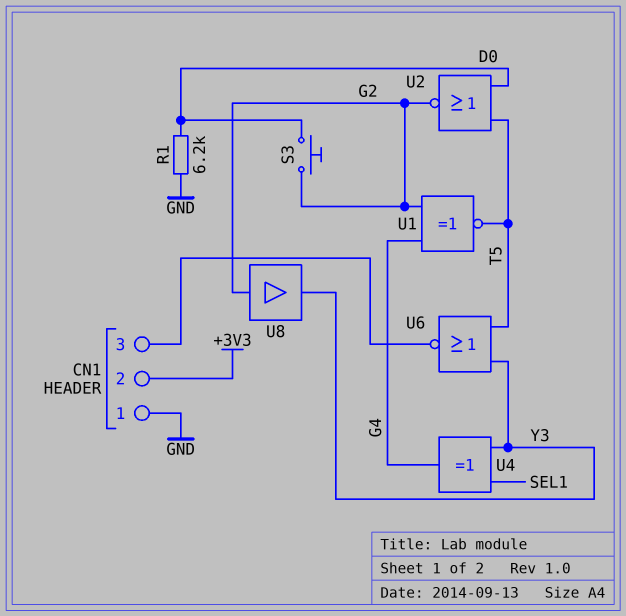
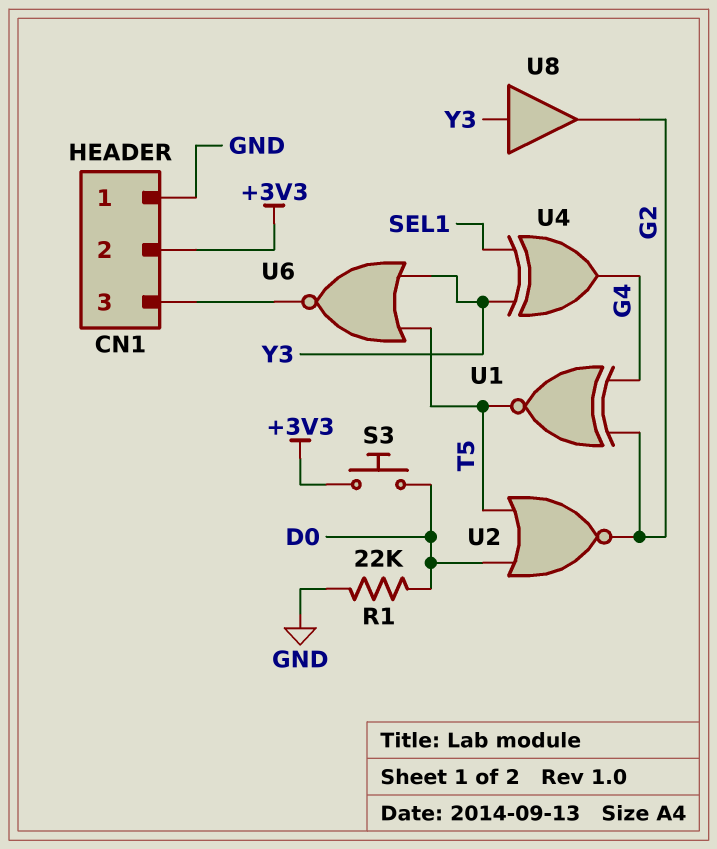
R1: 6.2k (D0, GND) -> 22k (D0, GND)
S3: button (D0, G2) -> button (+3V3, D0)
U8: buffer (in G2, out Y3) -> buffer (in Y3, out G2)

